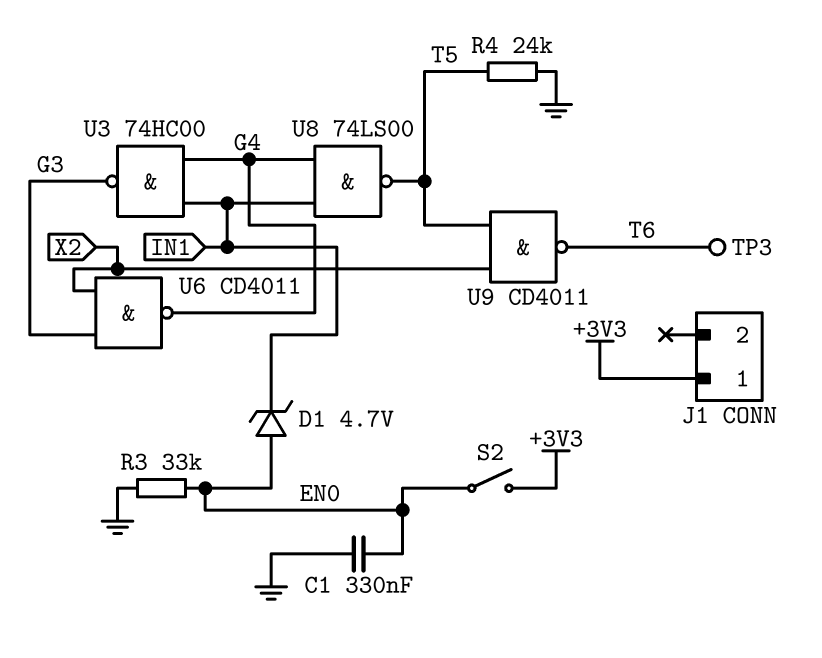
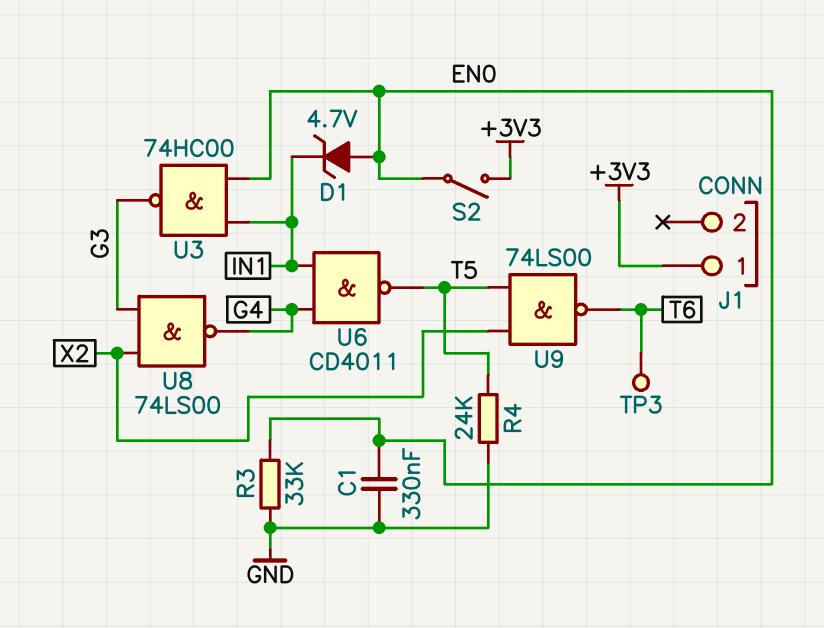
U3: NAND 74HC00 (in G4, in IN1, out G3) -> NAND 74HC00 (in EN0, in IN1, out G3)
U6: NAND CD4011 (in G3, in X2, out G4) -> NAND CD4011 (in G4, in IN1, out T5)
U8: NAND 74LS00 (in G4, in IN1, out T5) -> NAND 74LS00 (in G3, in X2, out G4)
U9: NAND CD4011 (in T5, in X2, out T6) -> NAND 74LS00 (in T5, in X2, out T6)

